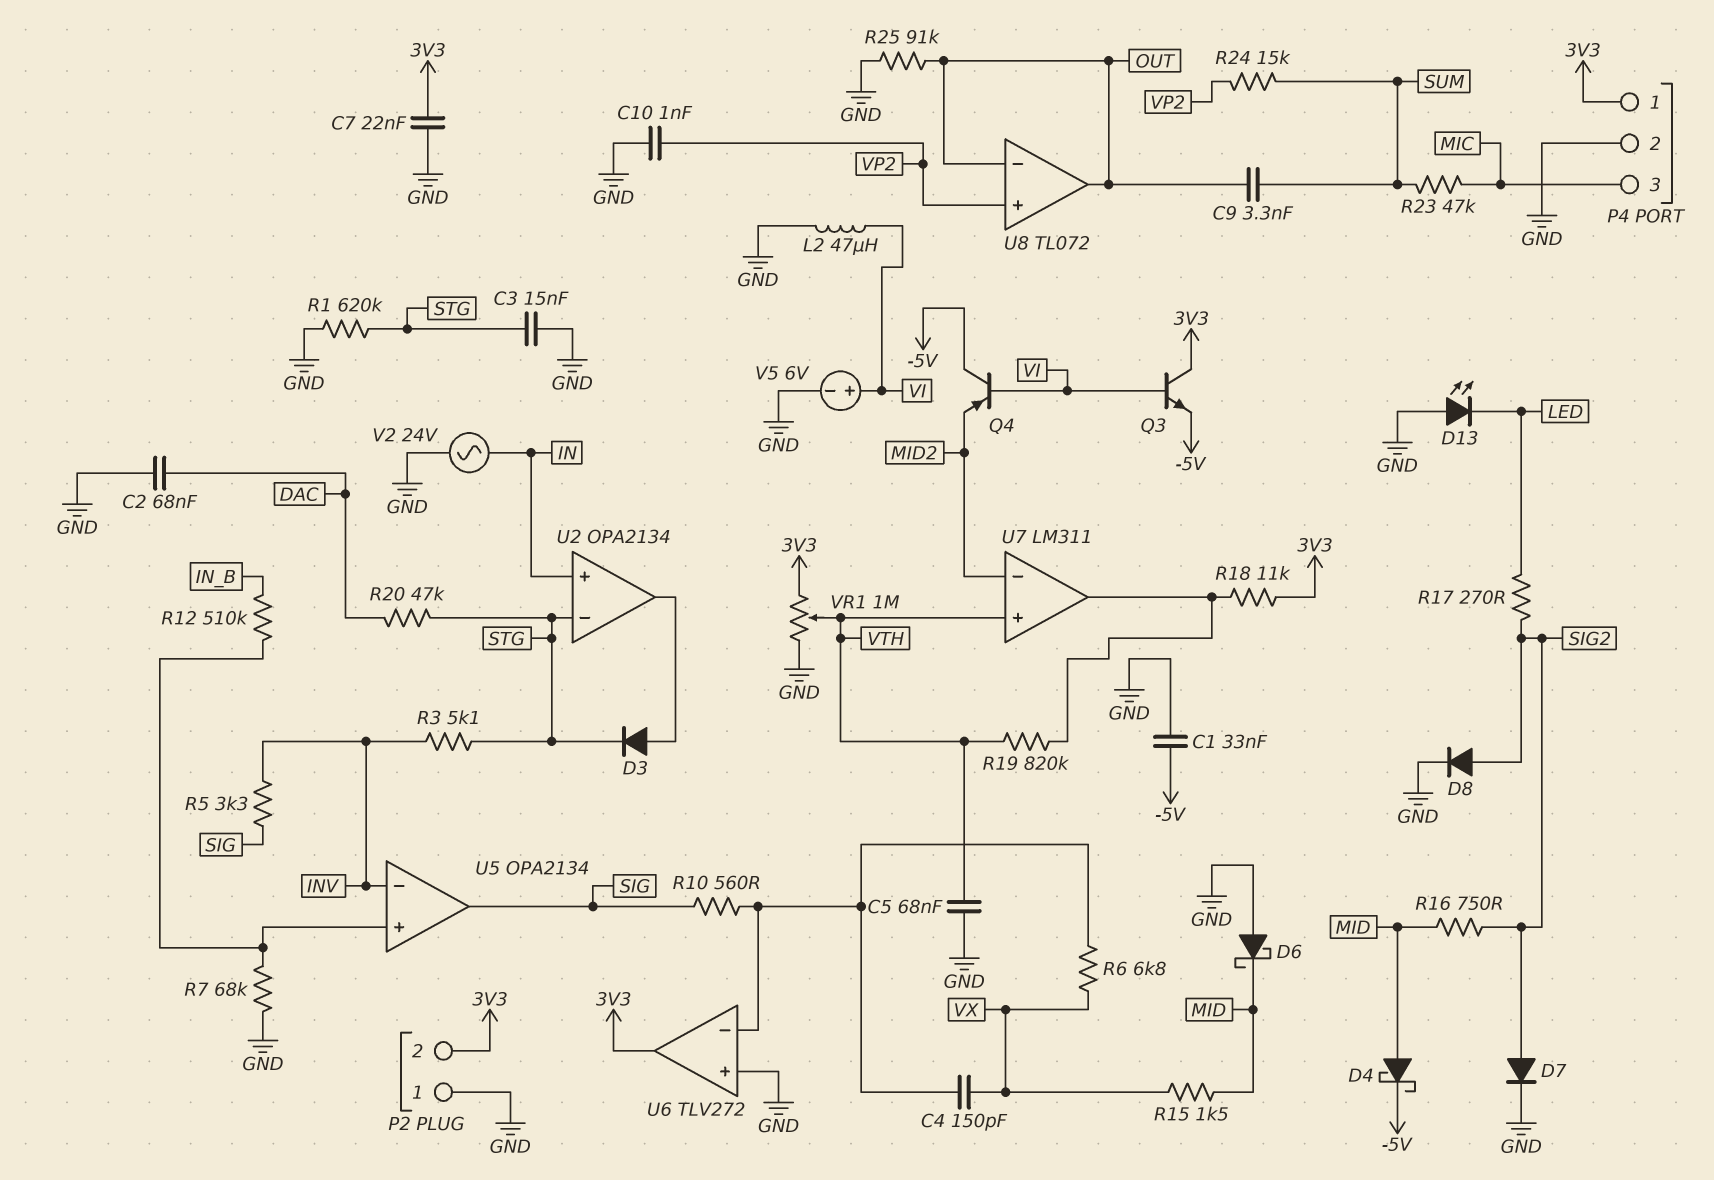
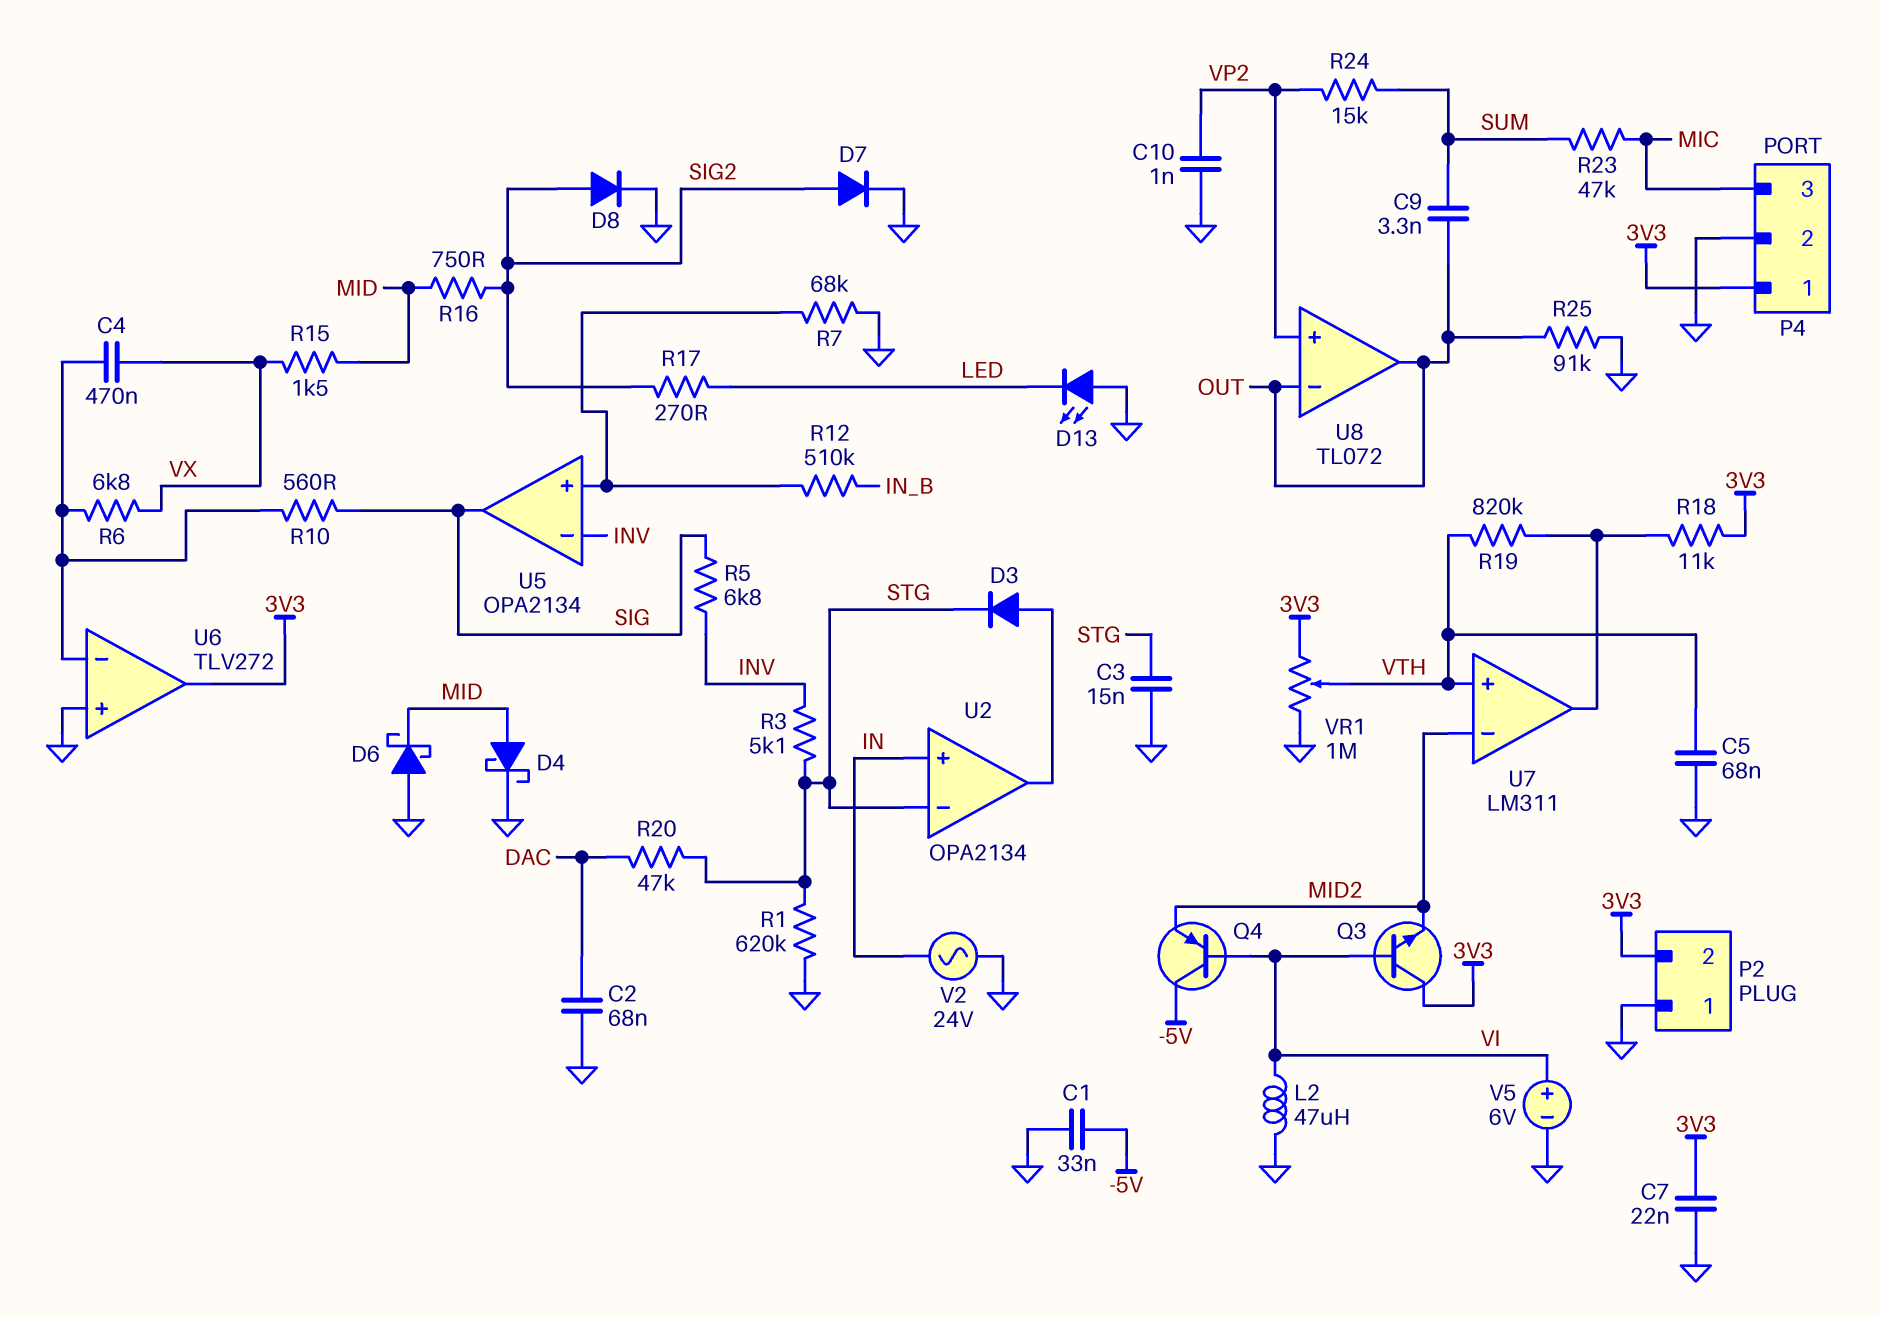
C4: 150pF (U6/in-, VX) -> 470nF (U6/in-, VX)
D4: schottky (A MID, K -5V) -> schottky (A MID, K GND)
Q3: NPN (B VI, C 3V3, E -5V) -> NPN (B VI, C 3V3, E MID2)
R5: 3.3k (INV, SIG) -> 6.8k (INV, SIG)

